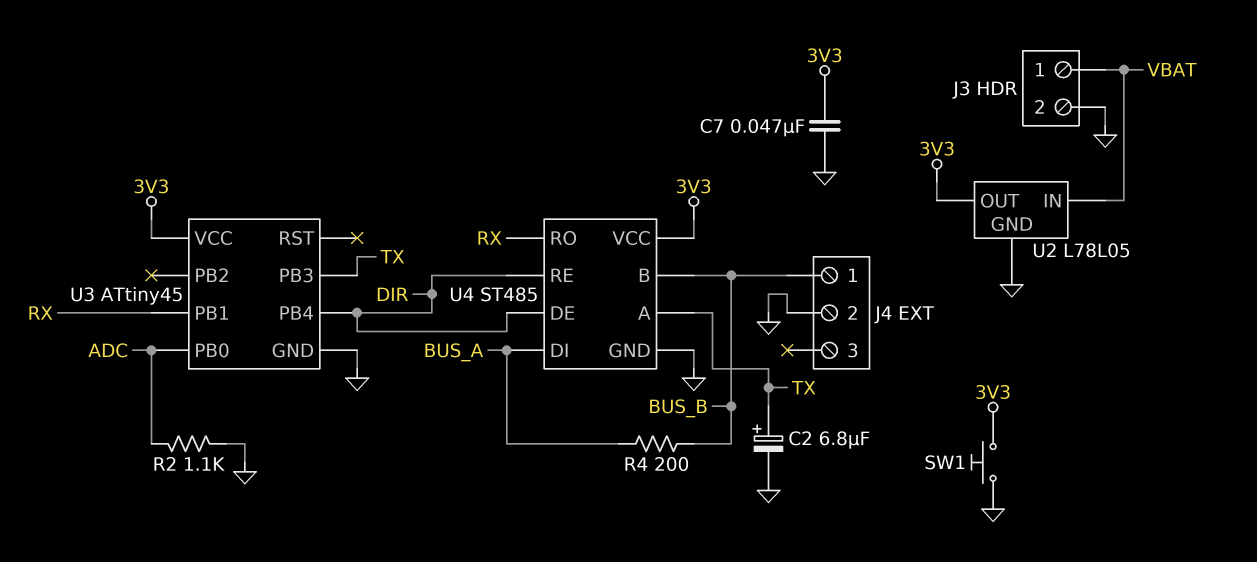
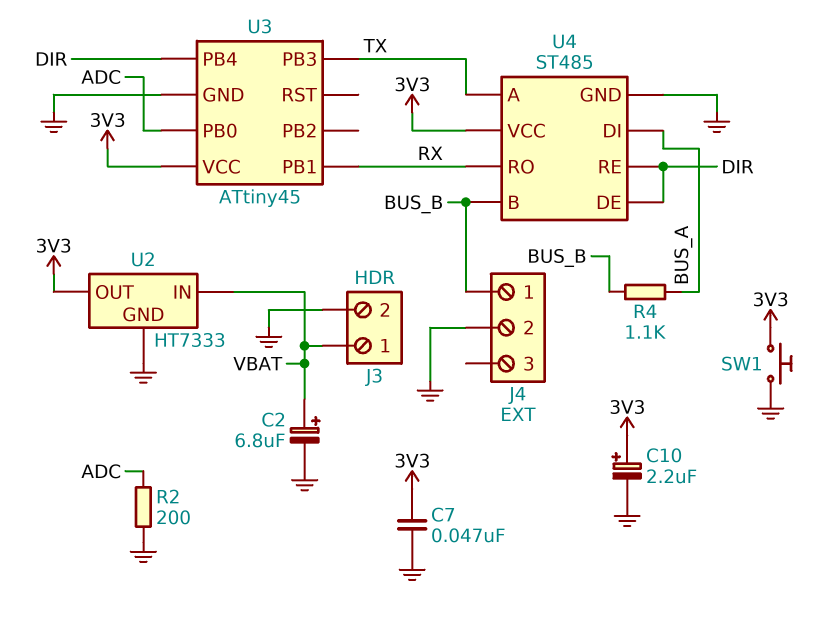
C2: 6.8uF (plus TX, minus GND) -> 6.8uF (plus VBAT, minus GND)
C10: none -> 2.2uF (plus 3V3, minus GND)
R2: 1.1k (ADC, GND) -> 200 (ADC, GND)
R4: 200 (BUS_A, BUS_B) -> 1.1k (BUS_A, BUS_B)
U2: L78L05 -> HT7333

